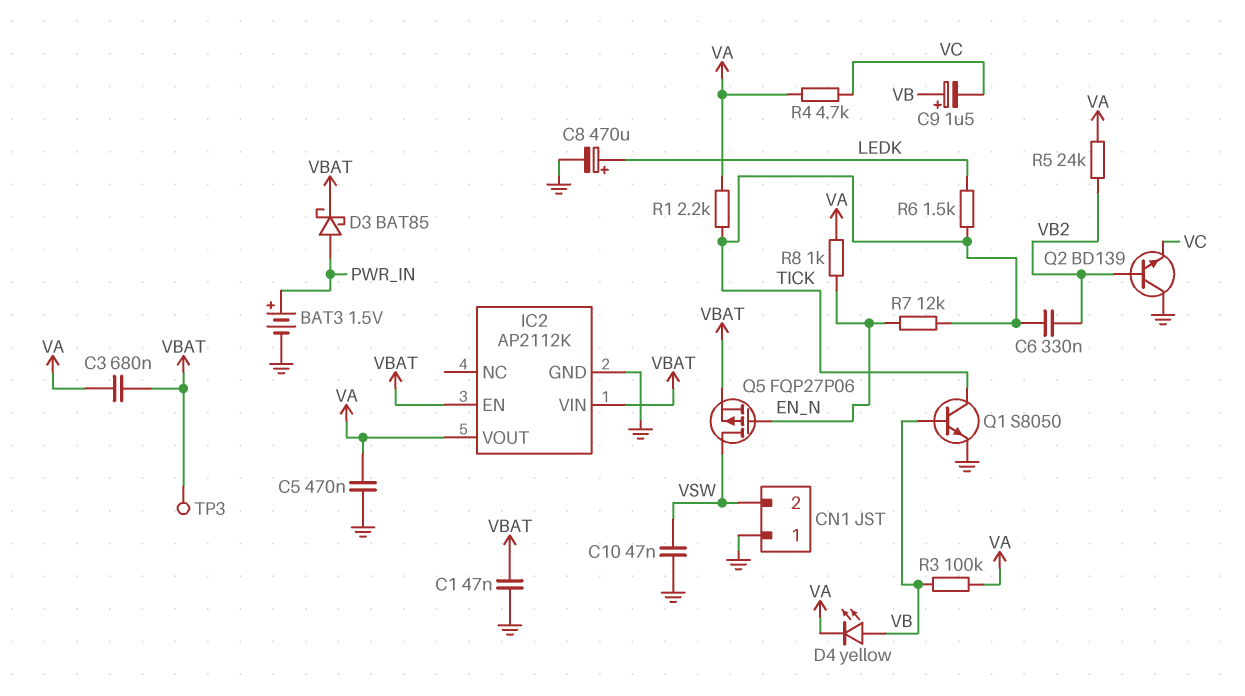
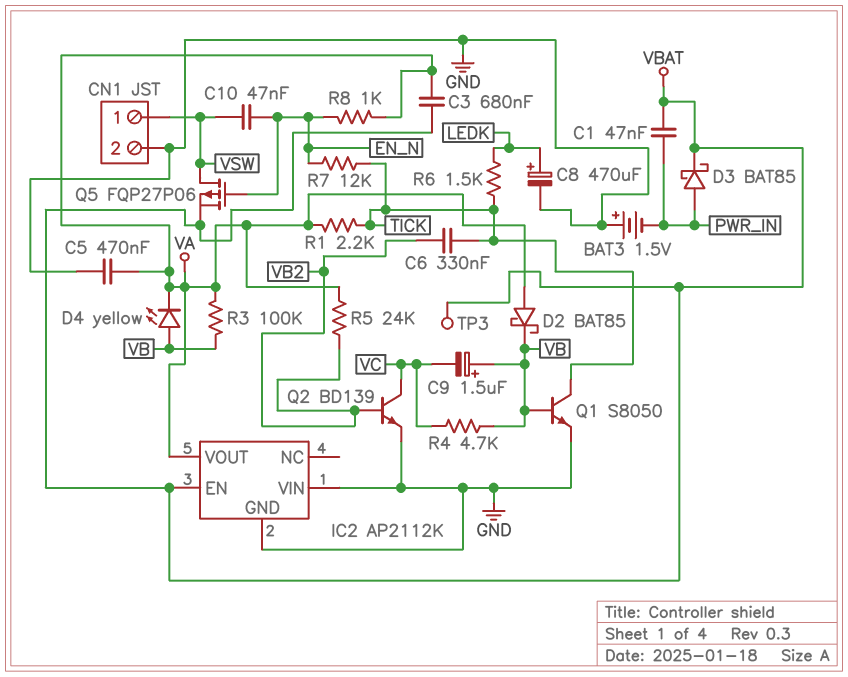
BAT3: 1.5V (plus PWR_IN, minus GND) -> 1.5V (plus GND, minus PWR_IN)
C1: 47nF (GND, VBAT) -> 47nF (PWR_IN, VBAT)
C10: 47nF (GND, VSW) -> 47nF (EN_N, VSW)
CN1 pin 1: GND -> VSW
CN1 pin 2: VSW -> GND
D2: none -> schottky BAT85 (A VA, K VB)
IC2 pin VIN: VBAT -> GND
Q2: NPN BD139 (B VB2, C GND, E VC) -> NPN BD139 (B VB2, C VC, E GND)
R4: 4.7k (VA, VC) -> 4.7k (VB, VC)

